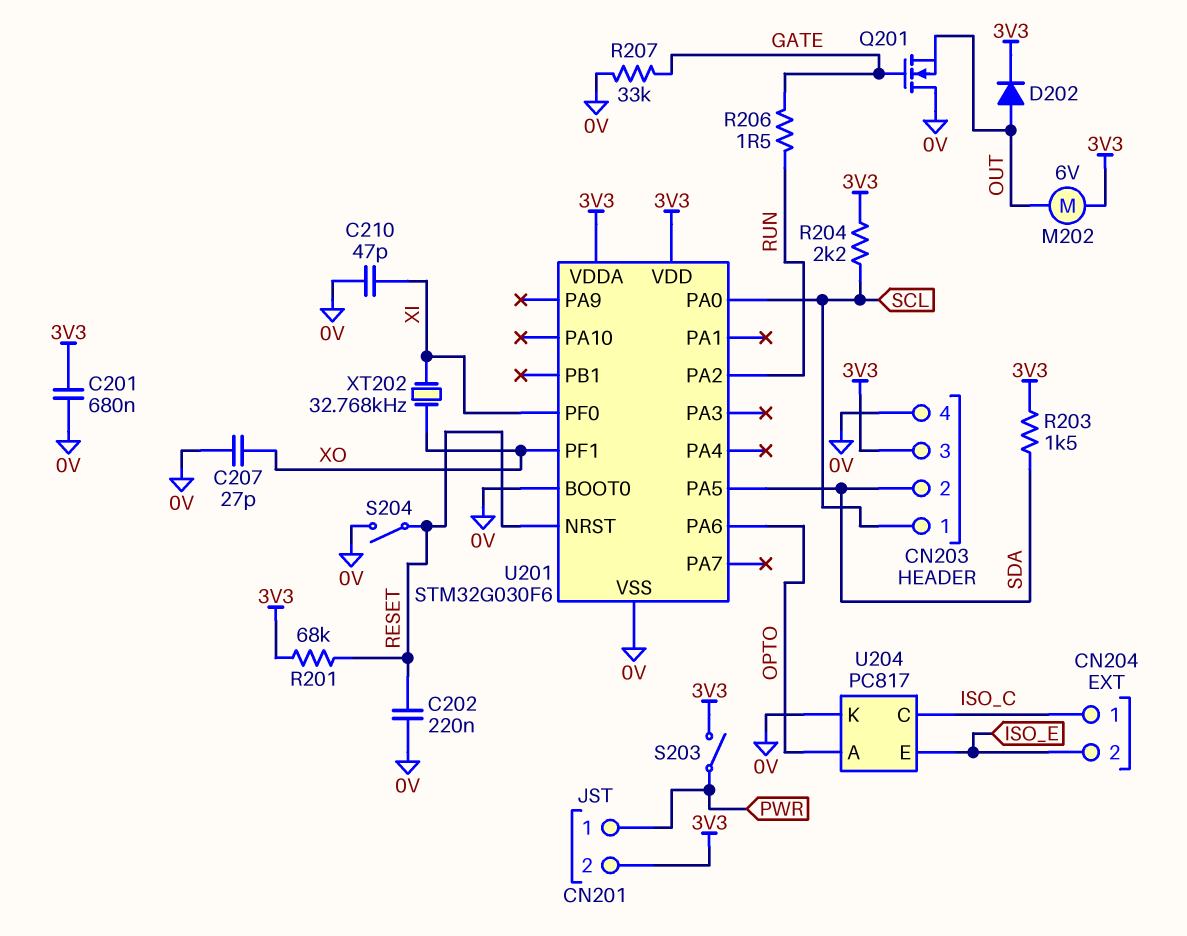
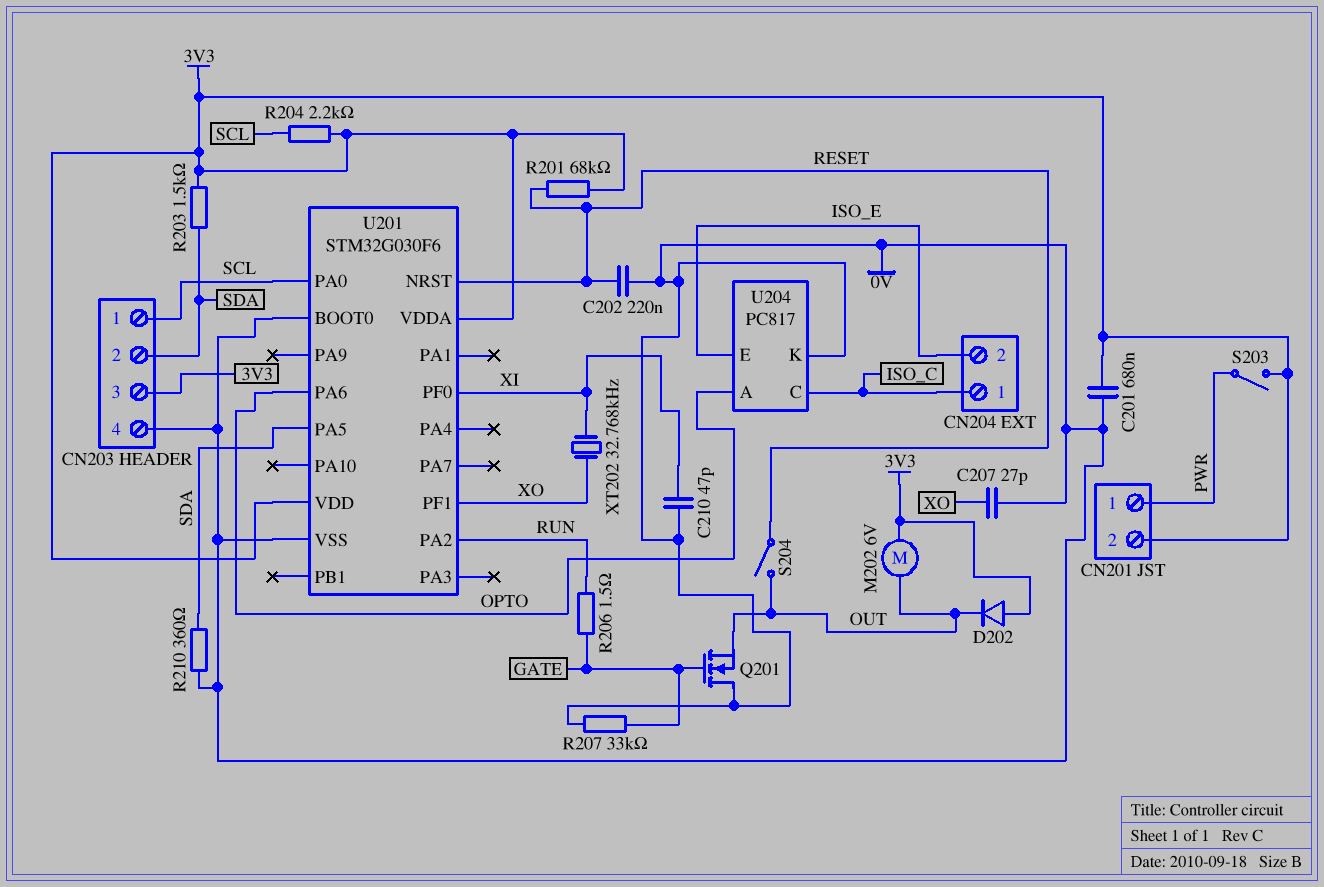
D202: diode (A OUT, K 3V3) -> diode (A 3V3, K OUT)
R210: none -> 360 (0V, SDA)
S204: switch (0V, RESET) -> switch (OUT, RESET)

